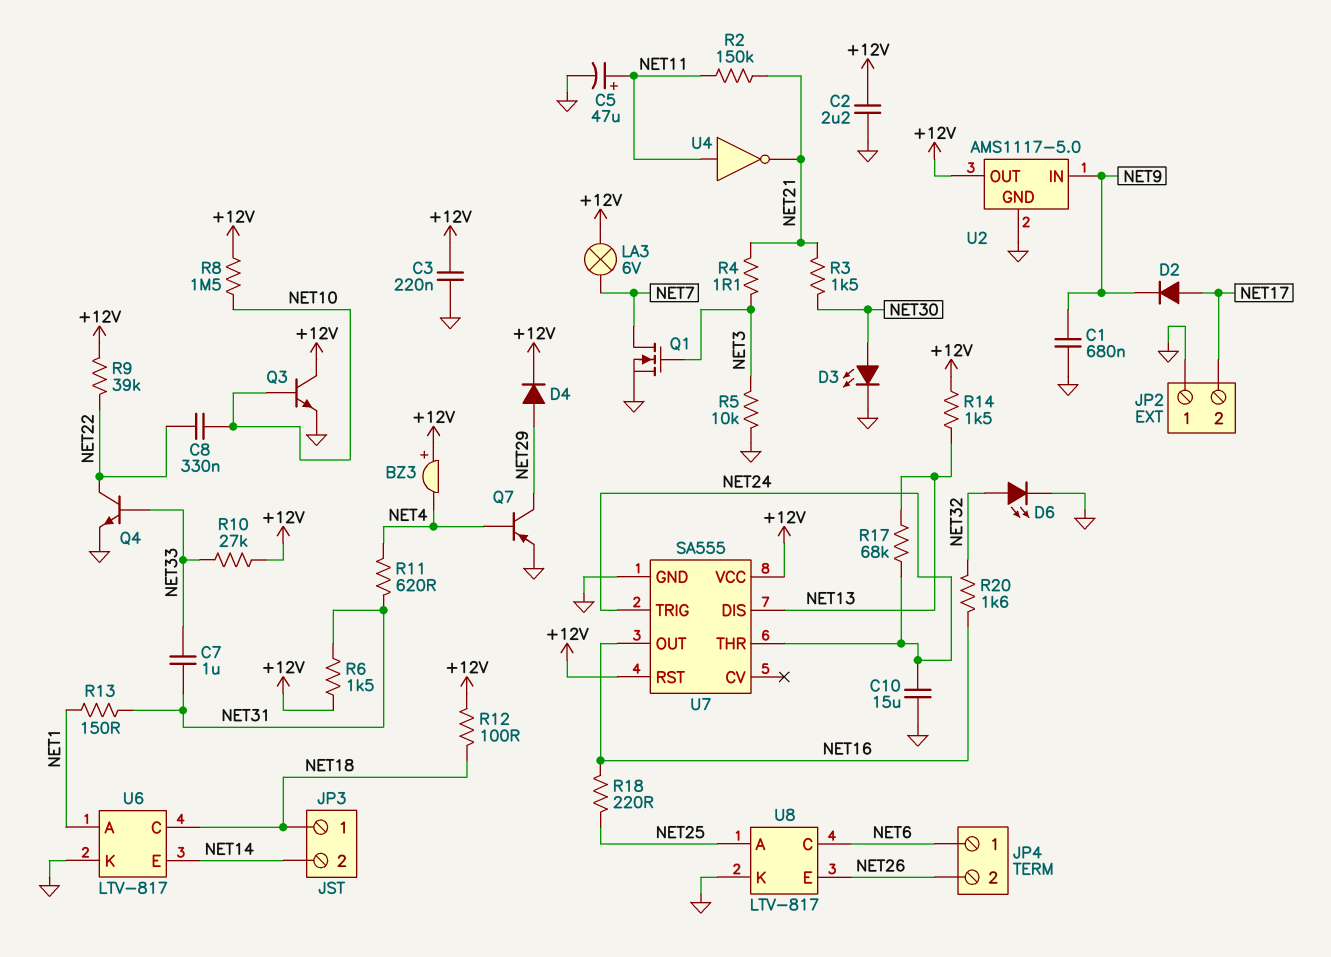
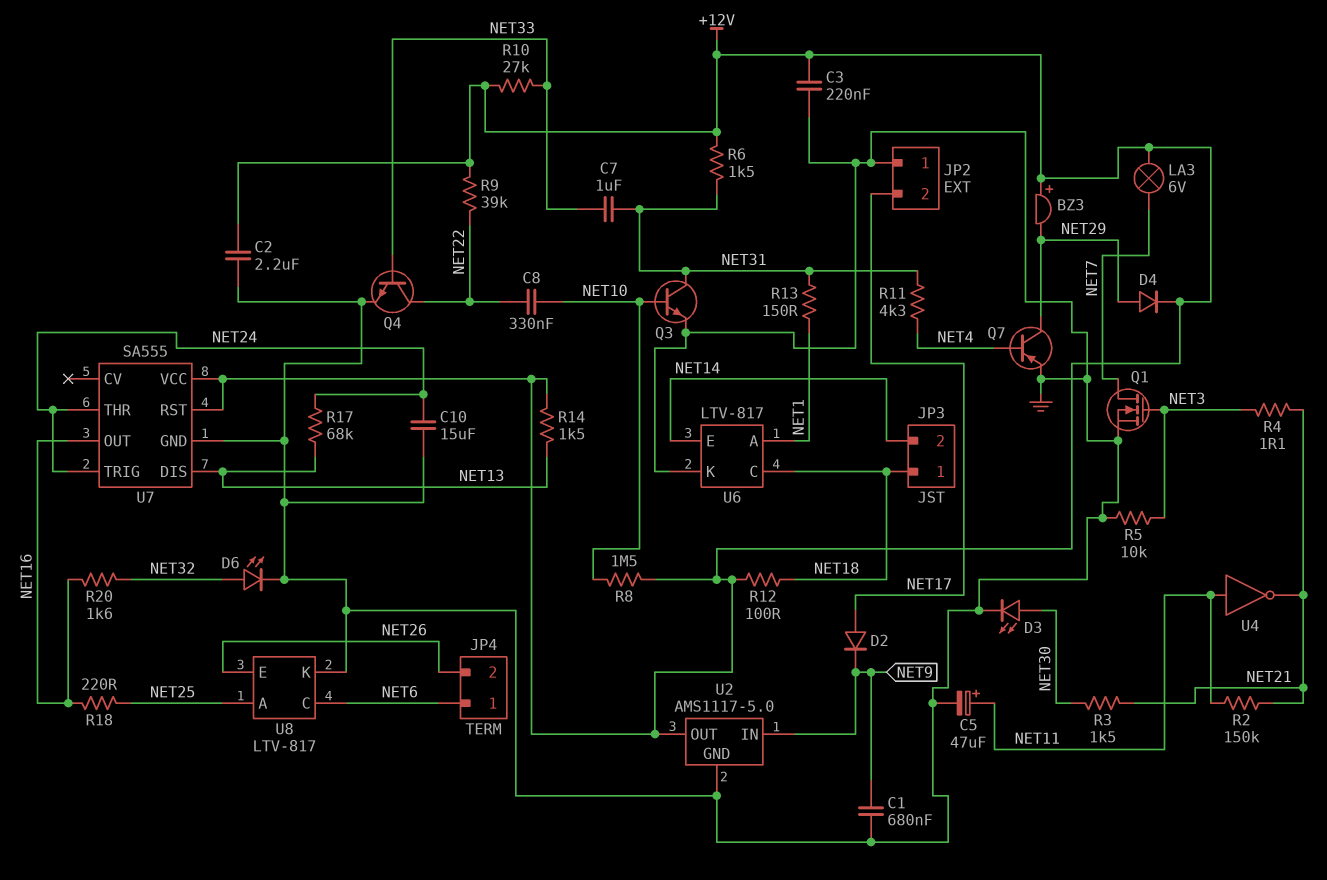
BZ3: buzzer (plus +12V, minus NET4) -> buzzer (plus +12V, minus NET29)
Q3: NPN (B NET10, C +12V, E GND) -> NPN (B NET10, C NET31, E GND)
R11: 620 (NET4, NET31) -> 4.3k (NET4, NET31)

